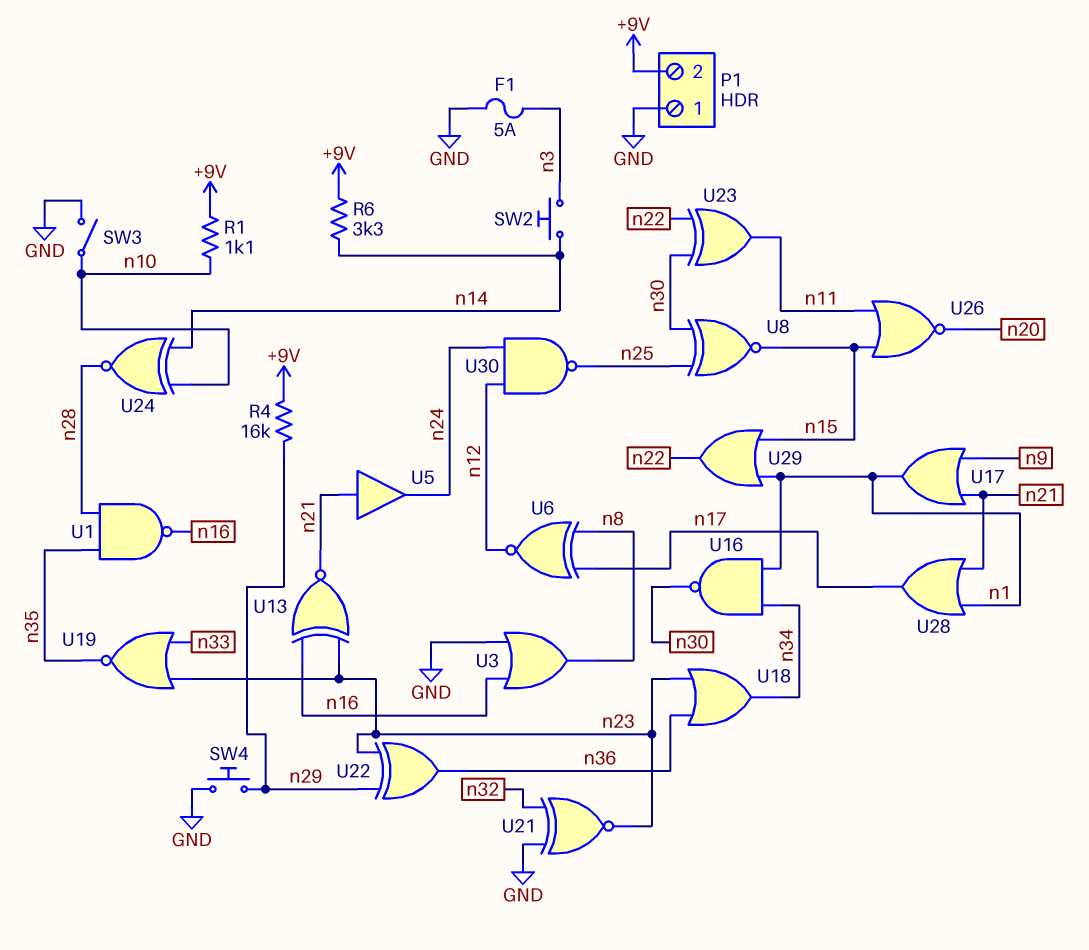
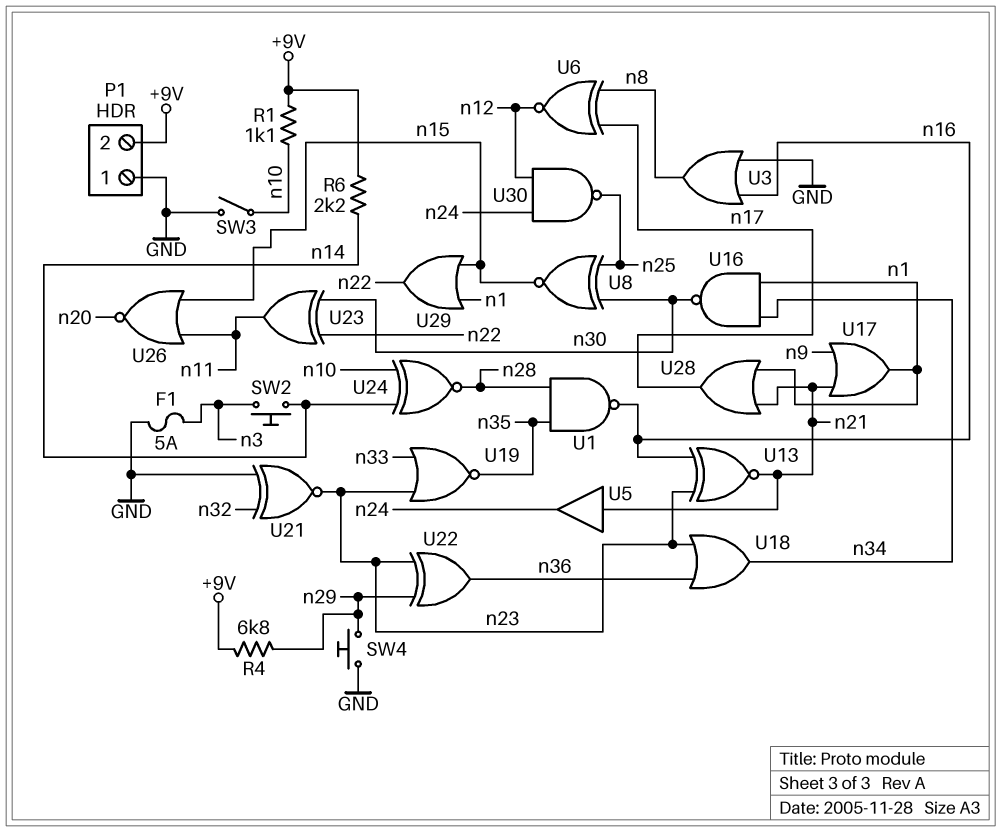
R4: 16k (+9V, n29) -> 6.8k (+9V, n29)
R6: 3.3k (+9V, n14) -> 2.2k (+9V, n14)

